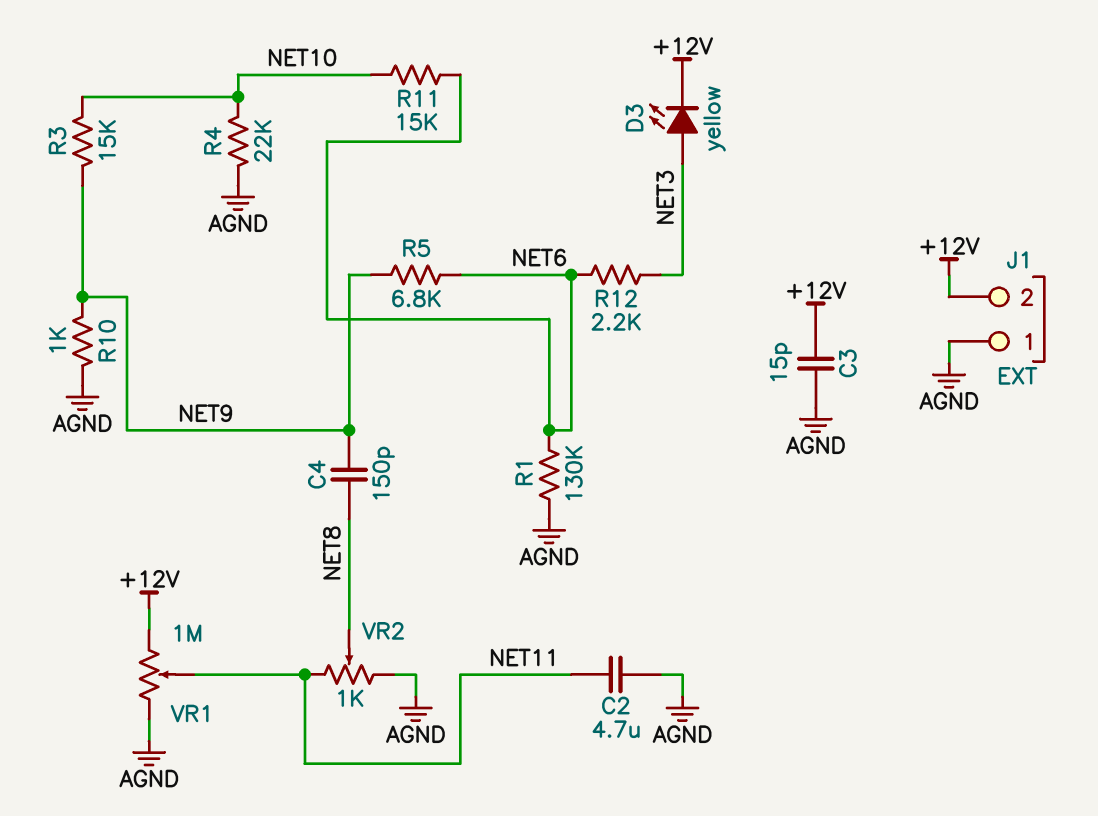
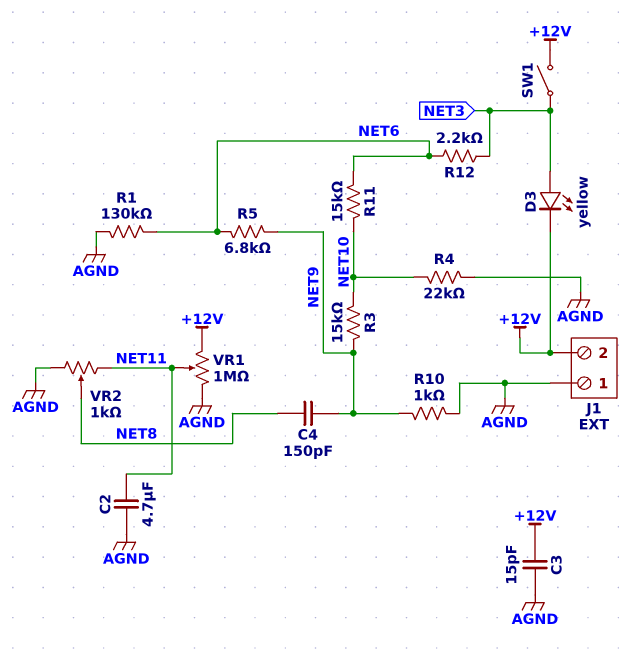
SW1: none -> switch (+12V, NET3)

